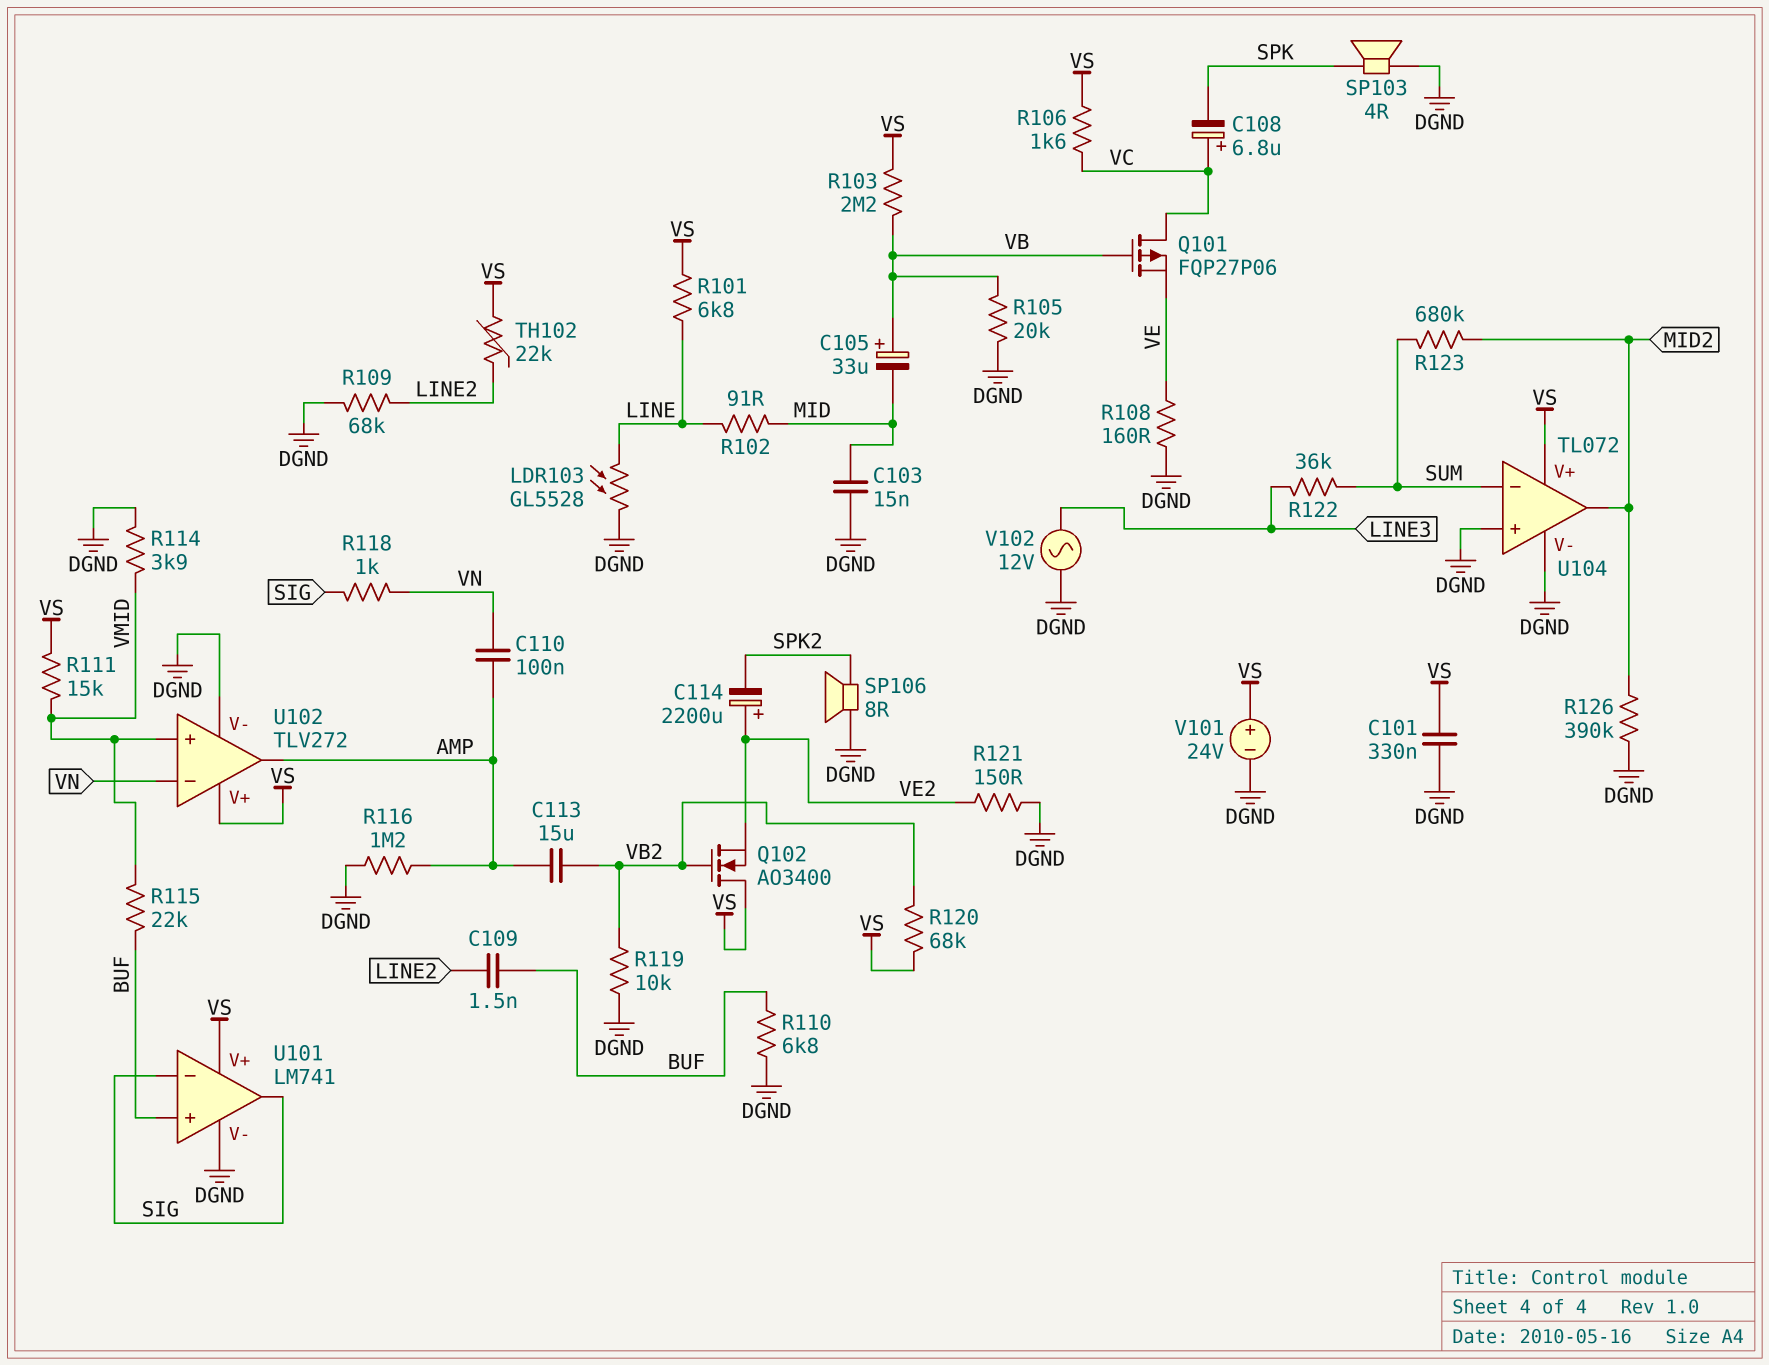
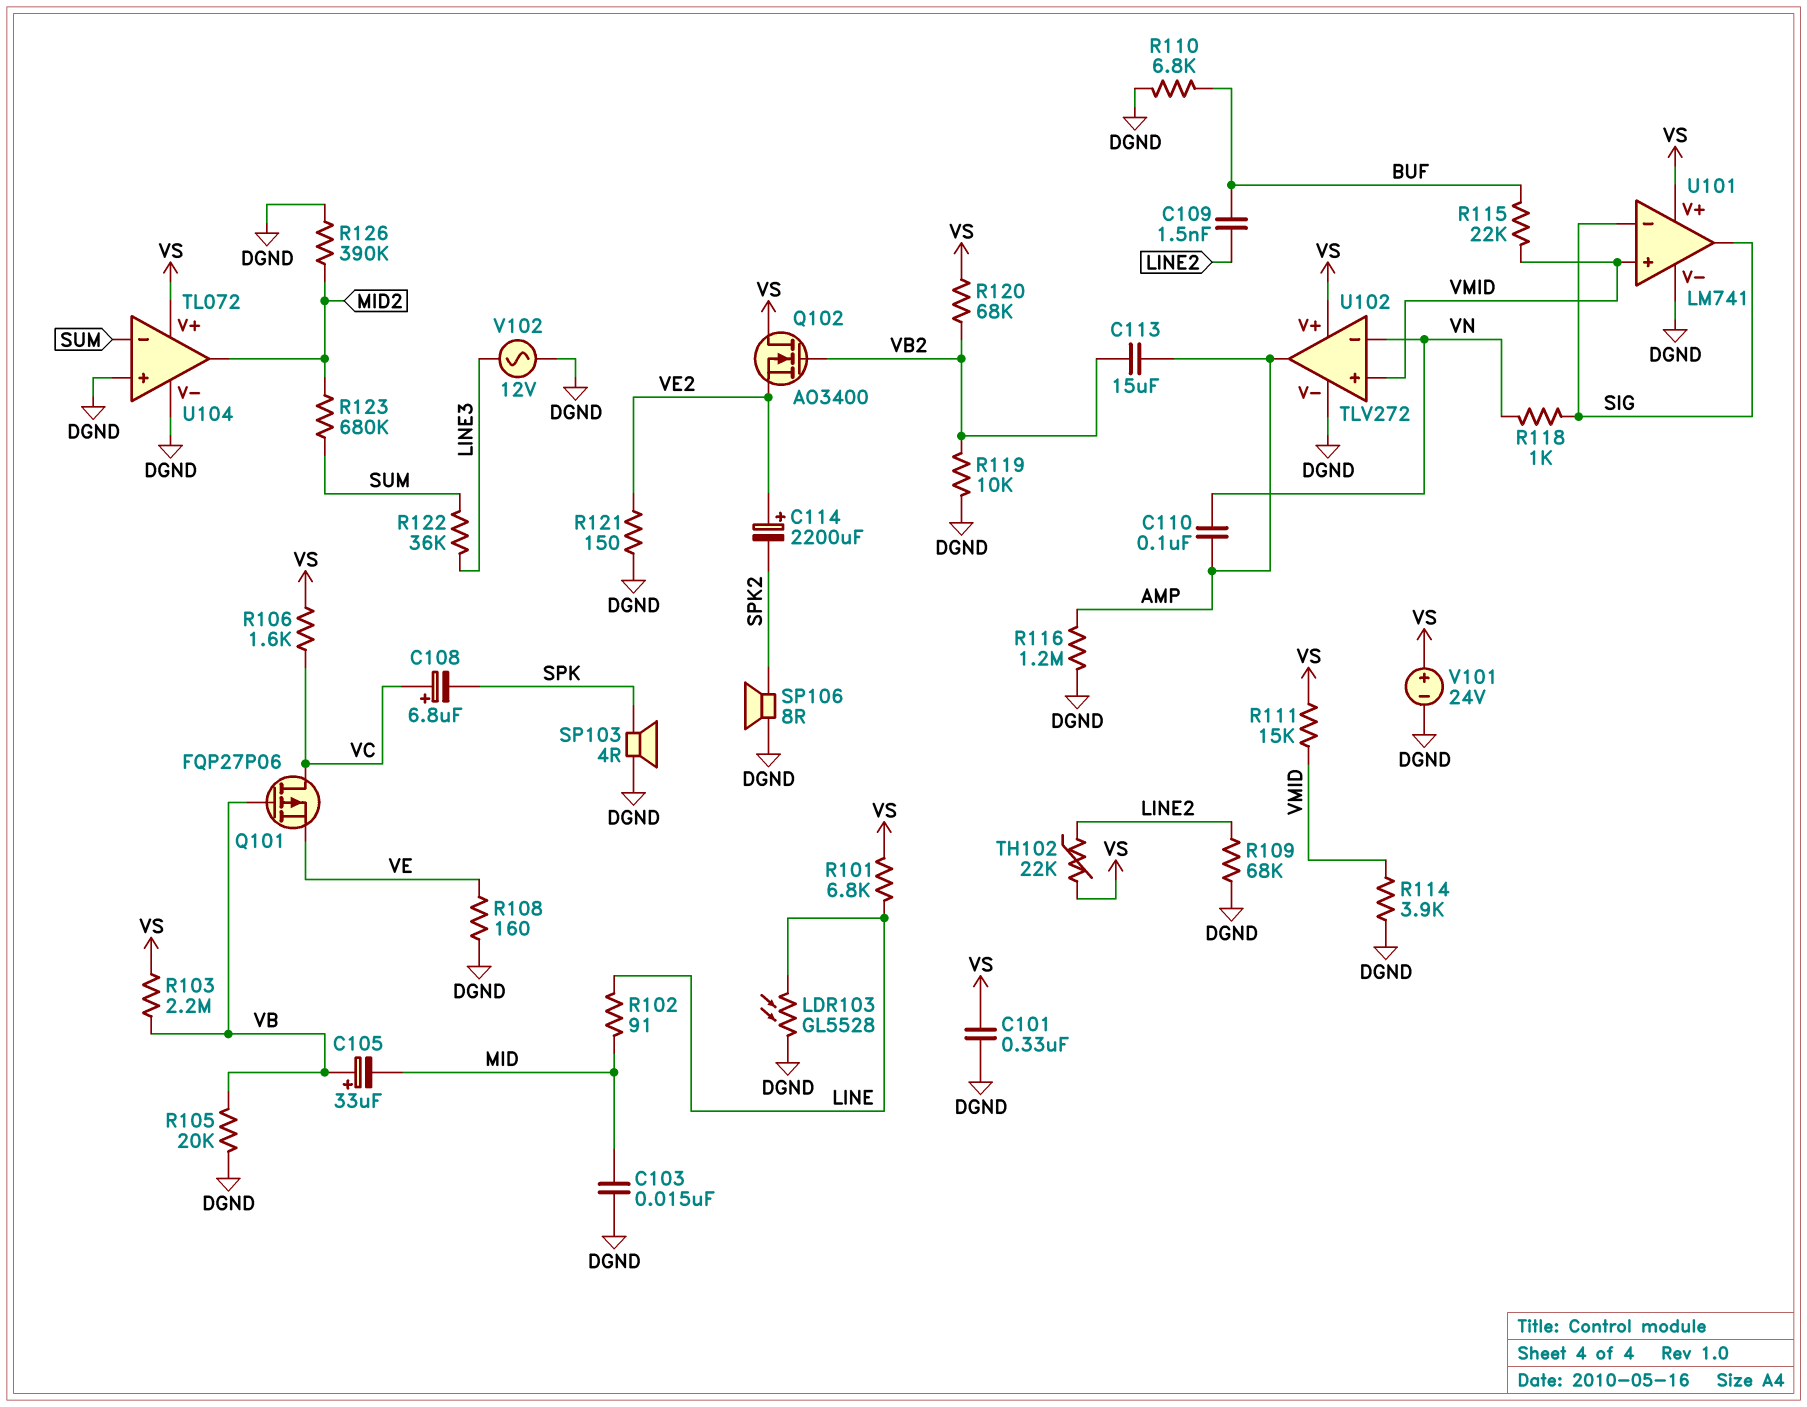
U101 pin in+: BUF -> VMID

